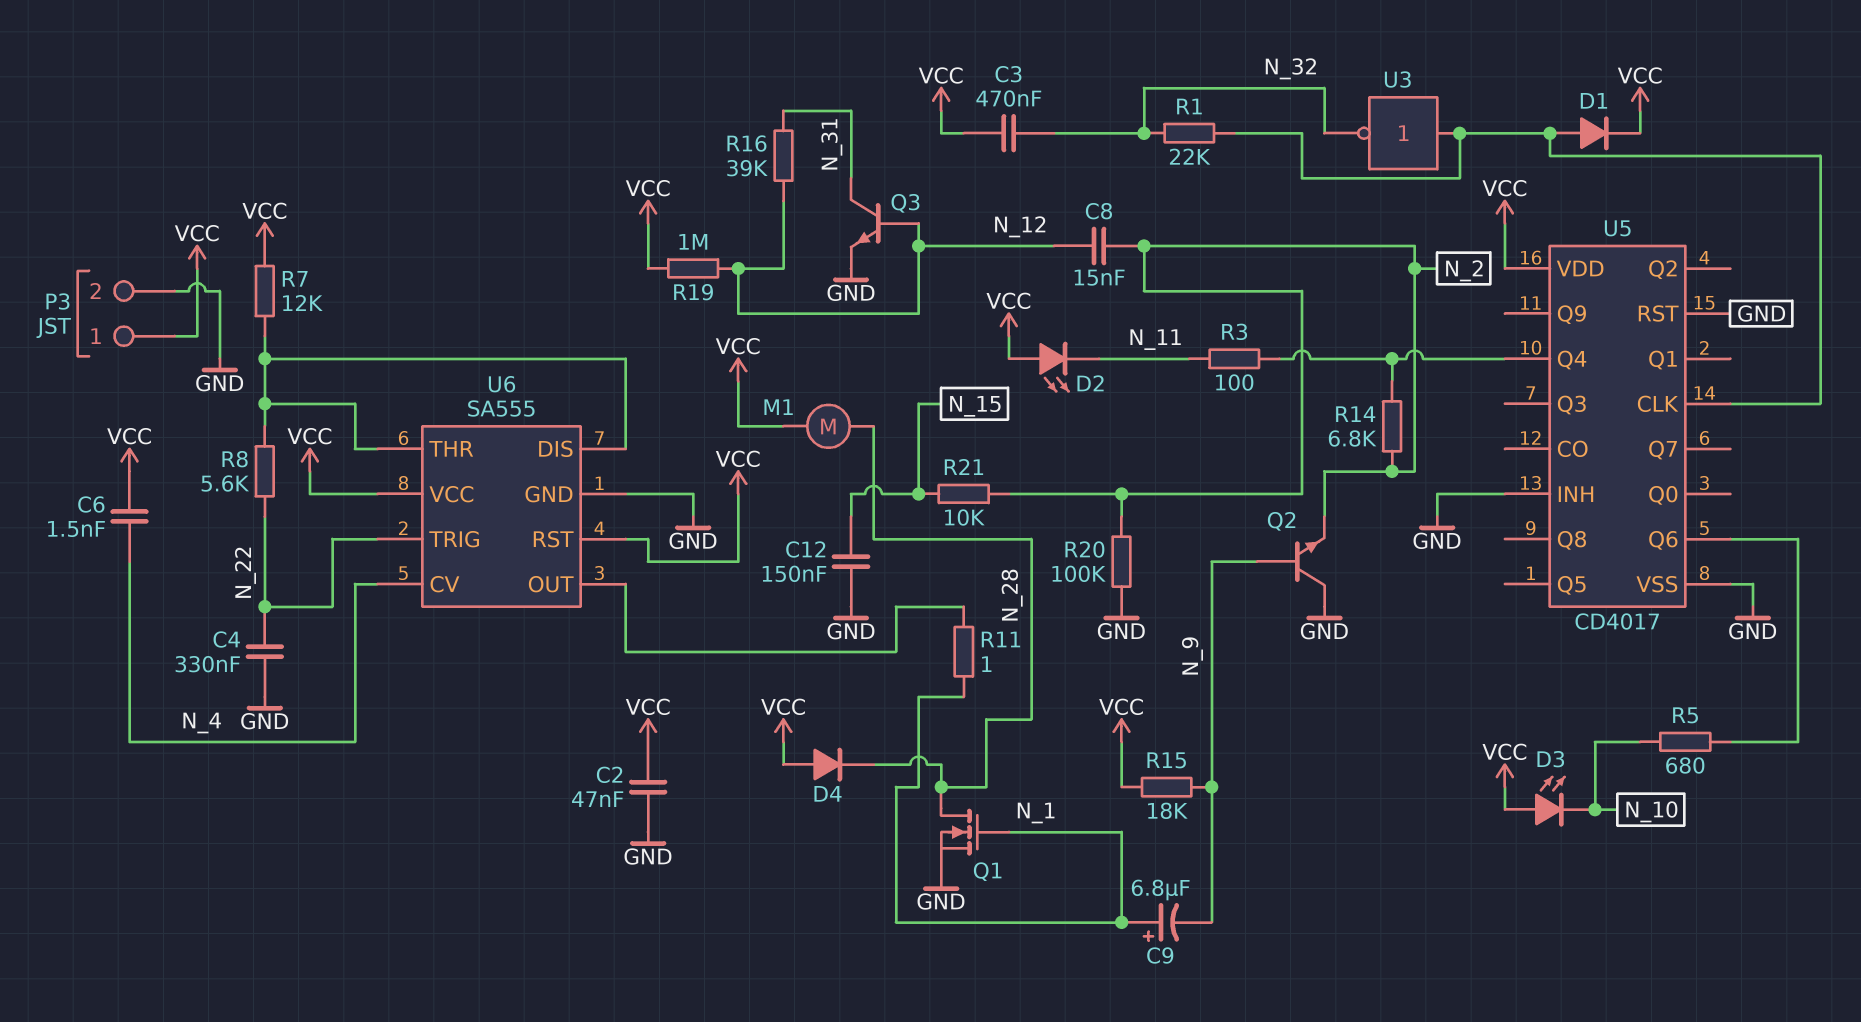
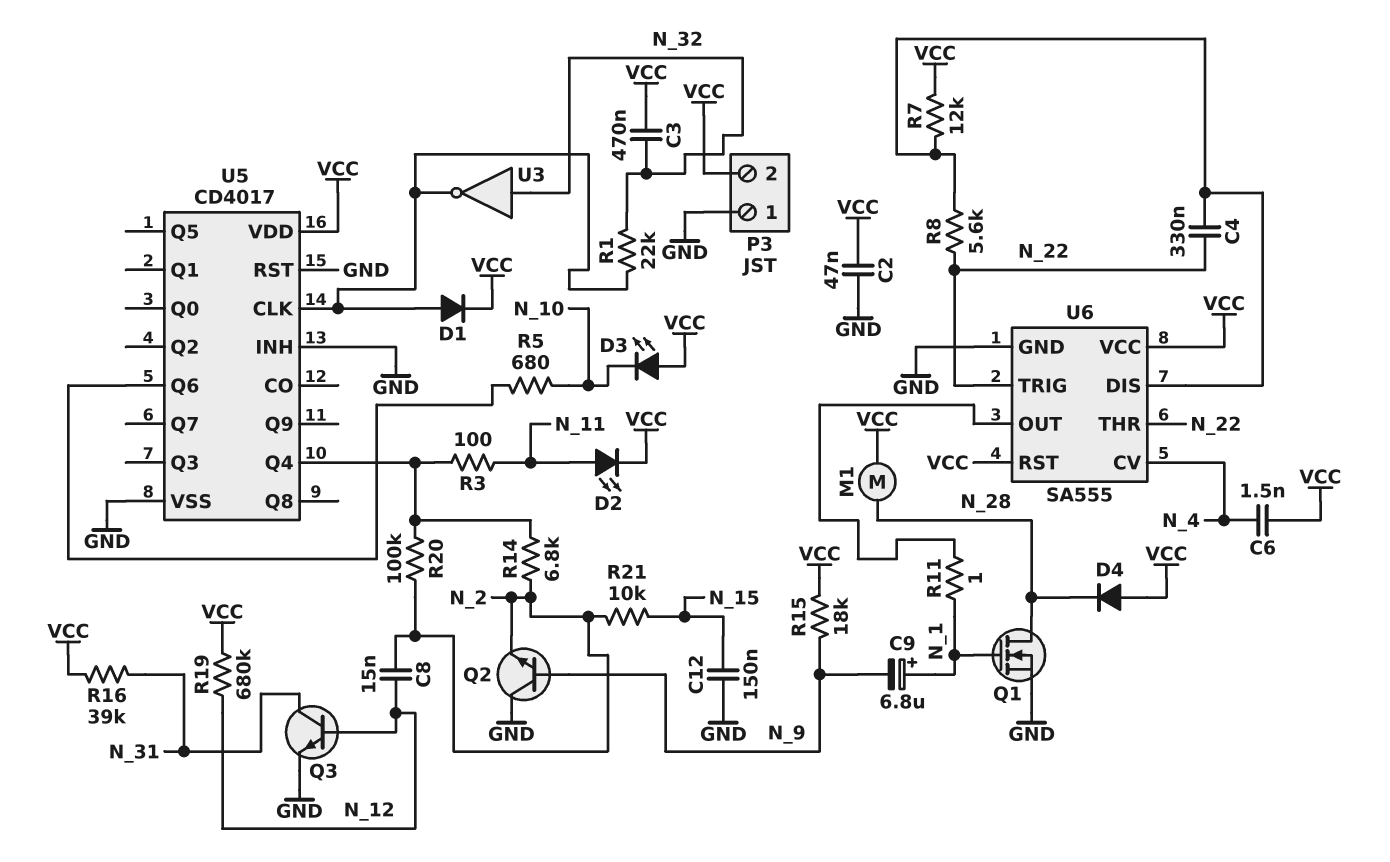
C4: 330nF (GND, N_22) -> 330nF (N_22, U6/DIS)
D2: LED (A VCC, K N_11) -> LED (A N_11, K VCC)
P3 pin 1: VCC -> GND
P3 pin 2: GND -> VCC
R16: 39k (N_12, N_31) -> 39k (N_31, VCC)
R19: 1M (N_12, VCC) -> 680k (N_12, VCC)
R20: 100k (GND, N_2) -> 100k (N_2, U5/Q4)
U3: NOT (in U5/CLK, out N_32) -> NOT (in N_32, out U5/CLK)
U6 pin THR: U6/DIS -> N_22

